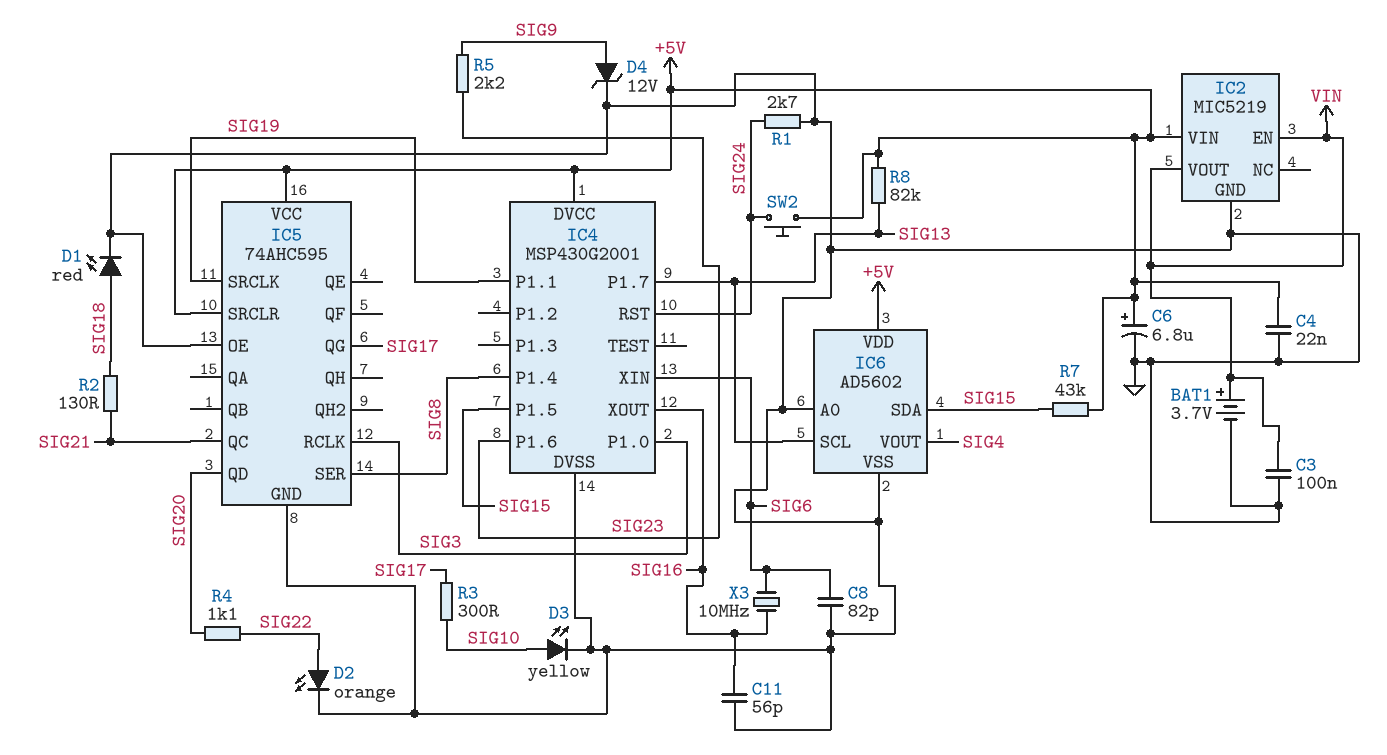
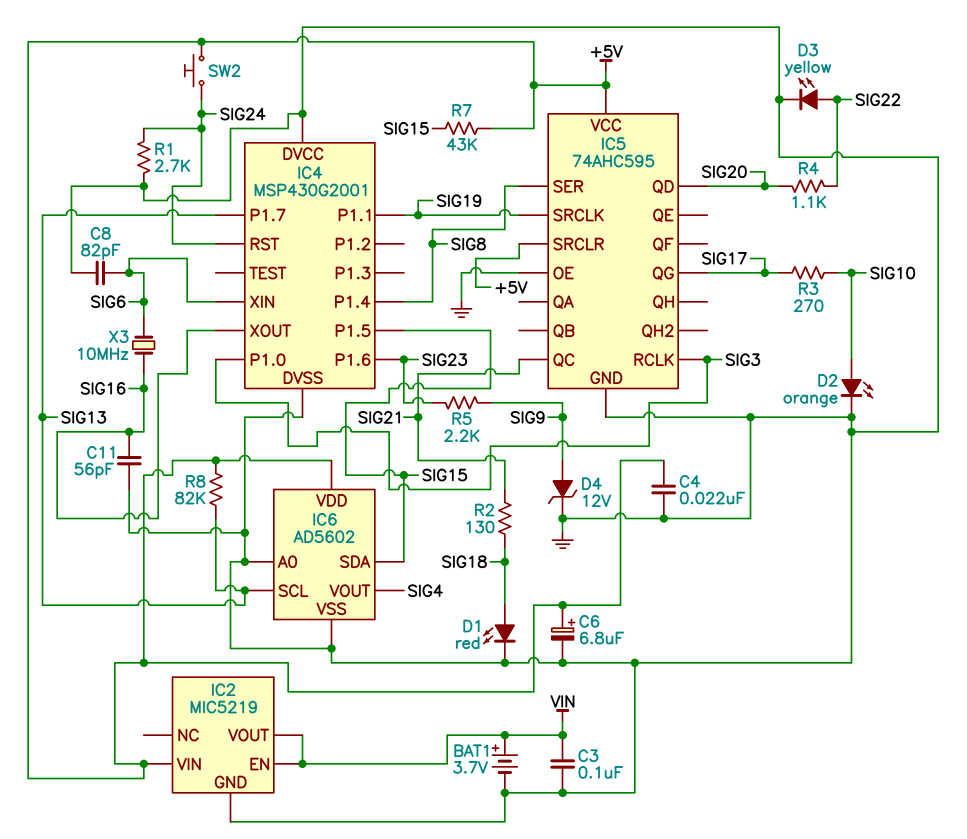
D2: LED orange (A SIG22, K GND) -> LED orange (A SIG10, K GND)
D3: LED yellow (A SIG10, K GND) -> LED yellow (A SIG22, K GND)
IC4 pin DVCC: +5V -> GND
R3: 300 (SIG10, SIG17) -> 270 (SIG10, SIG17)

